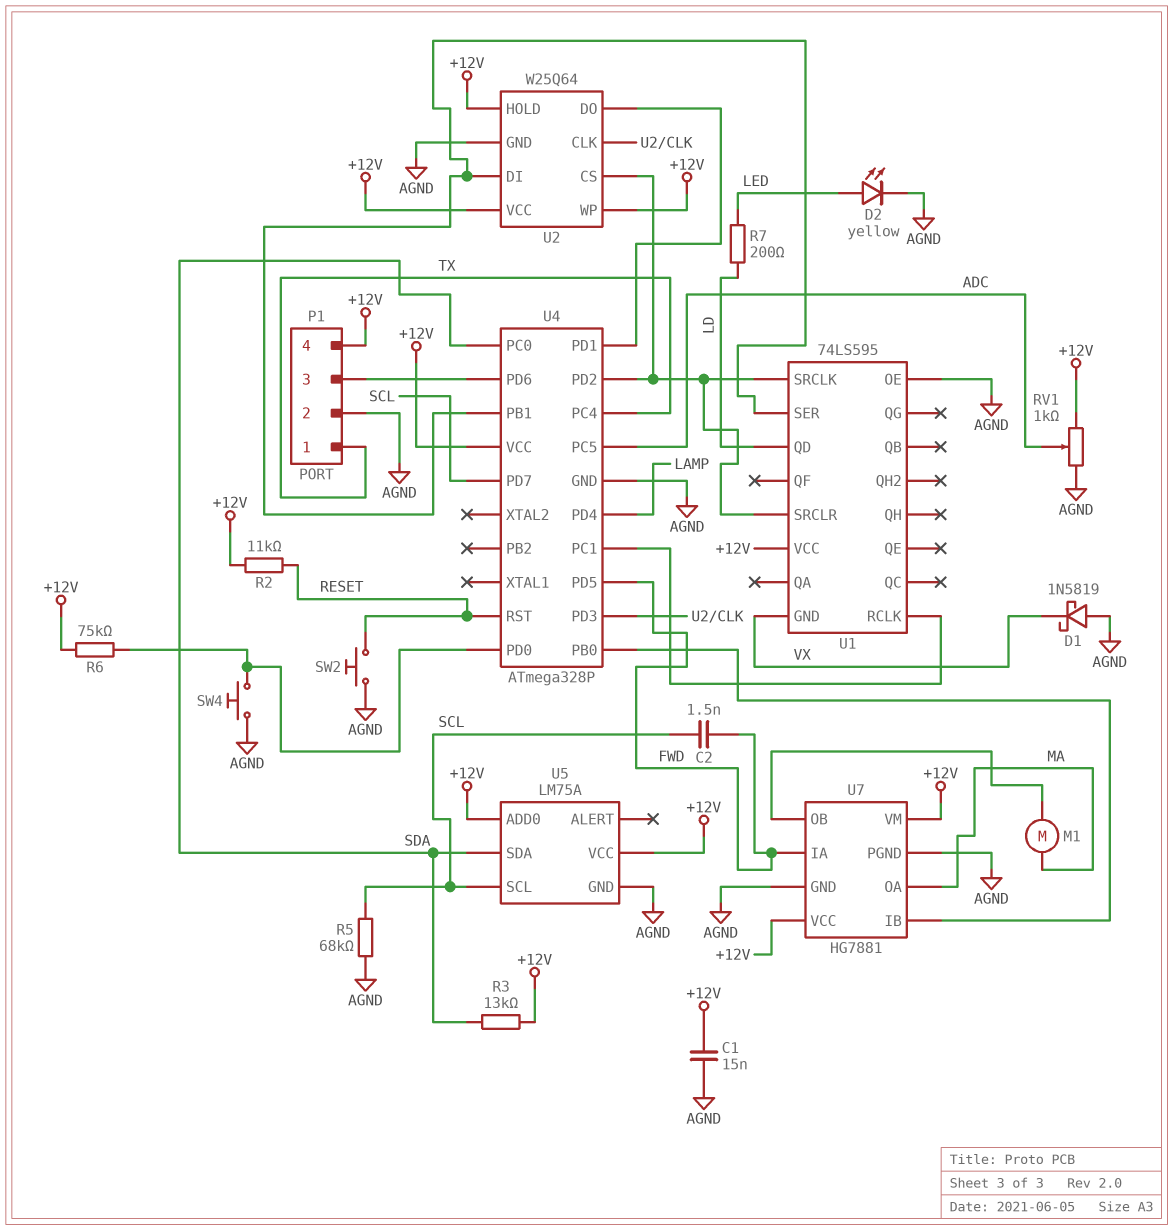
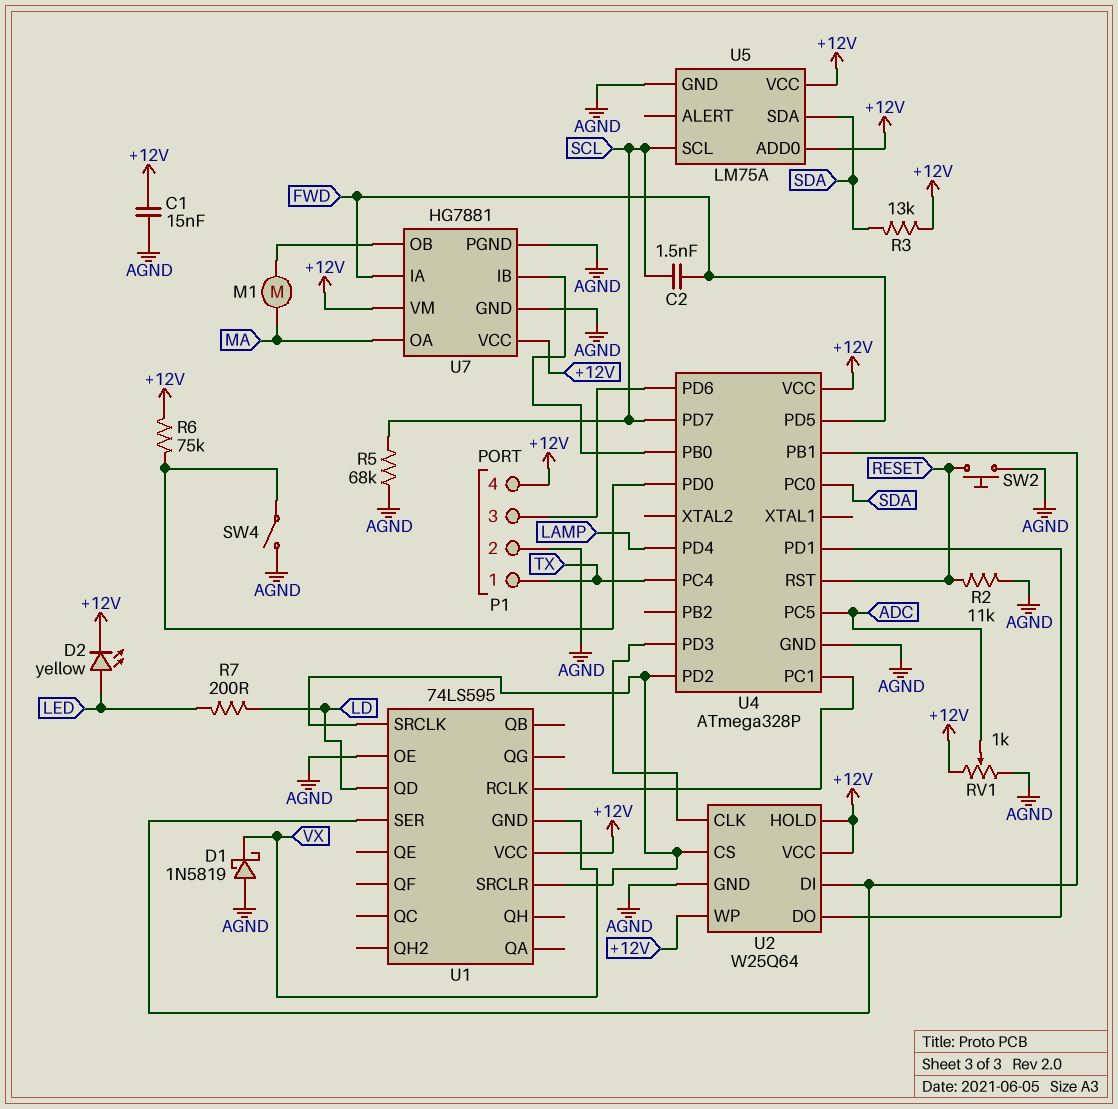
D2: LED yellow (A LED, K AGND) -> LED yellow (A LED, K +12V)
R2: 11k (+12V, RESET) -> 11k (AGND, RESET)
SW4: button (AGND, U4/PD0) -> switch (AGND, U4/PD0)

